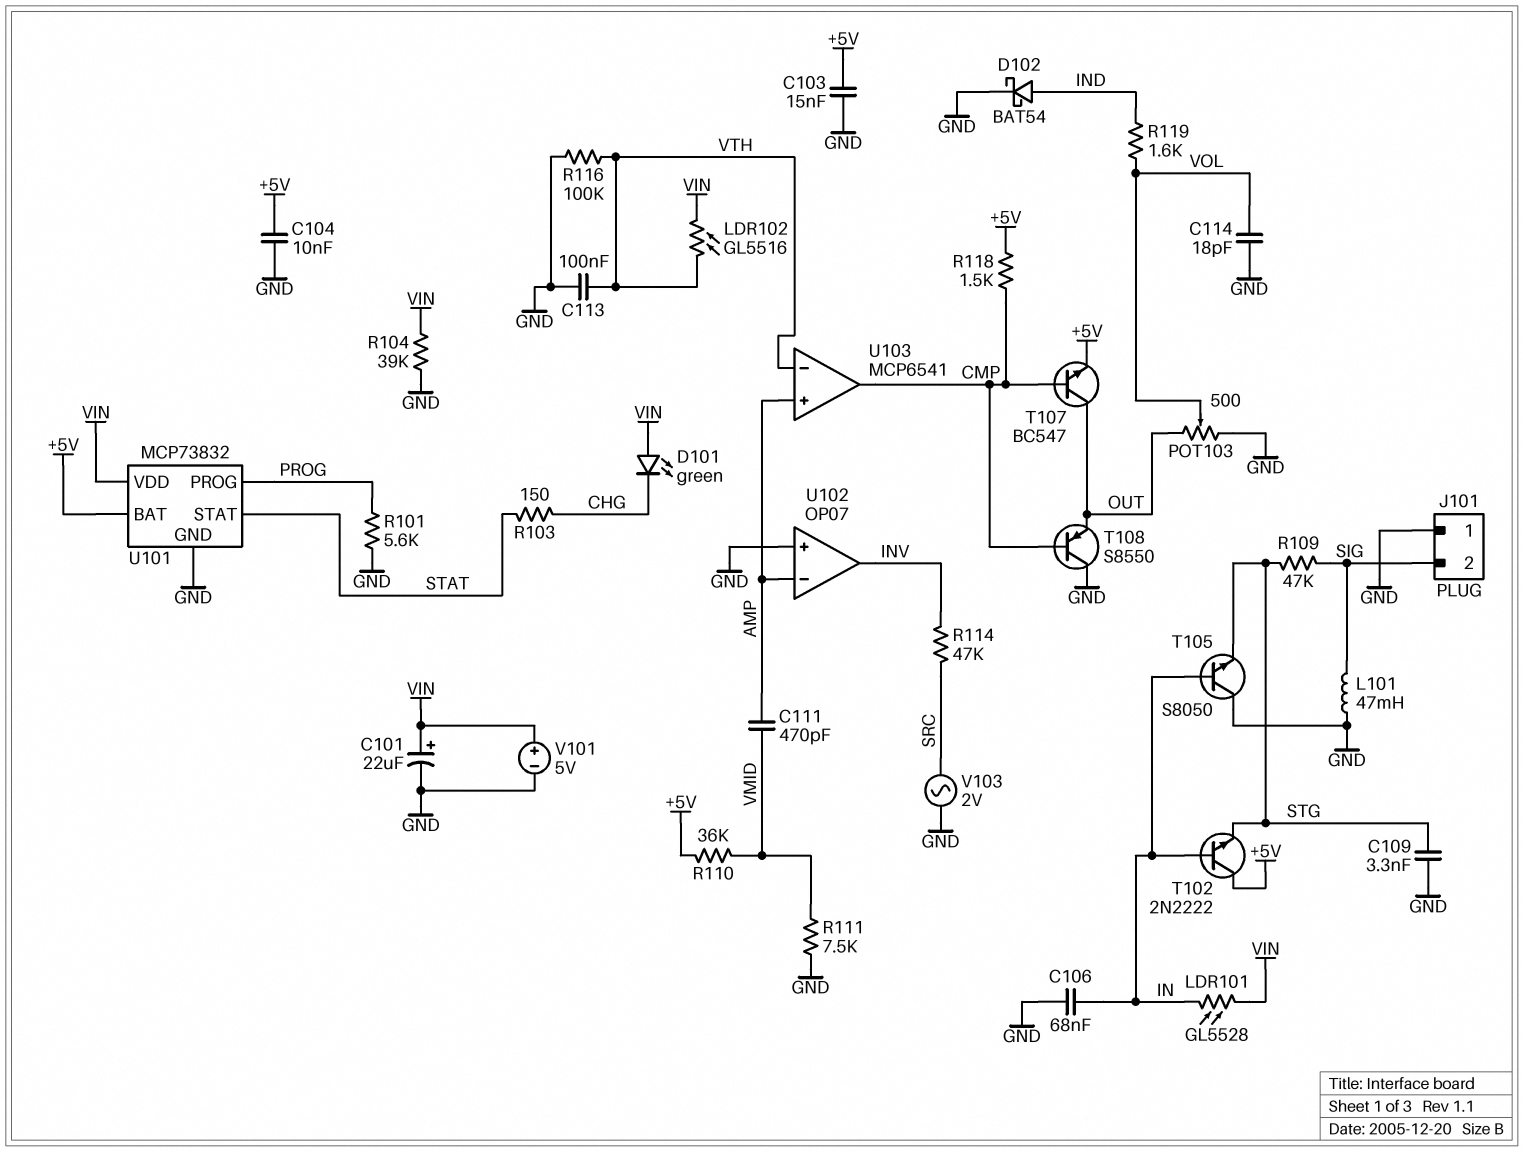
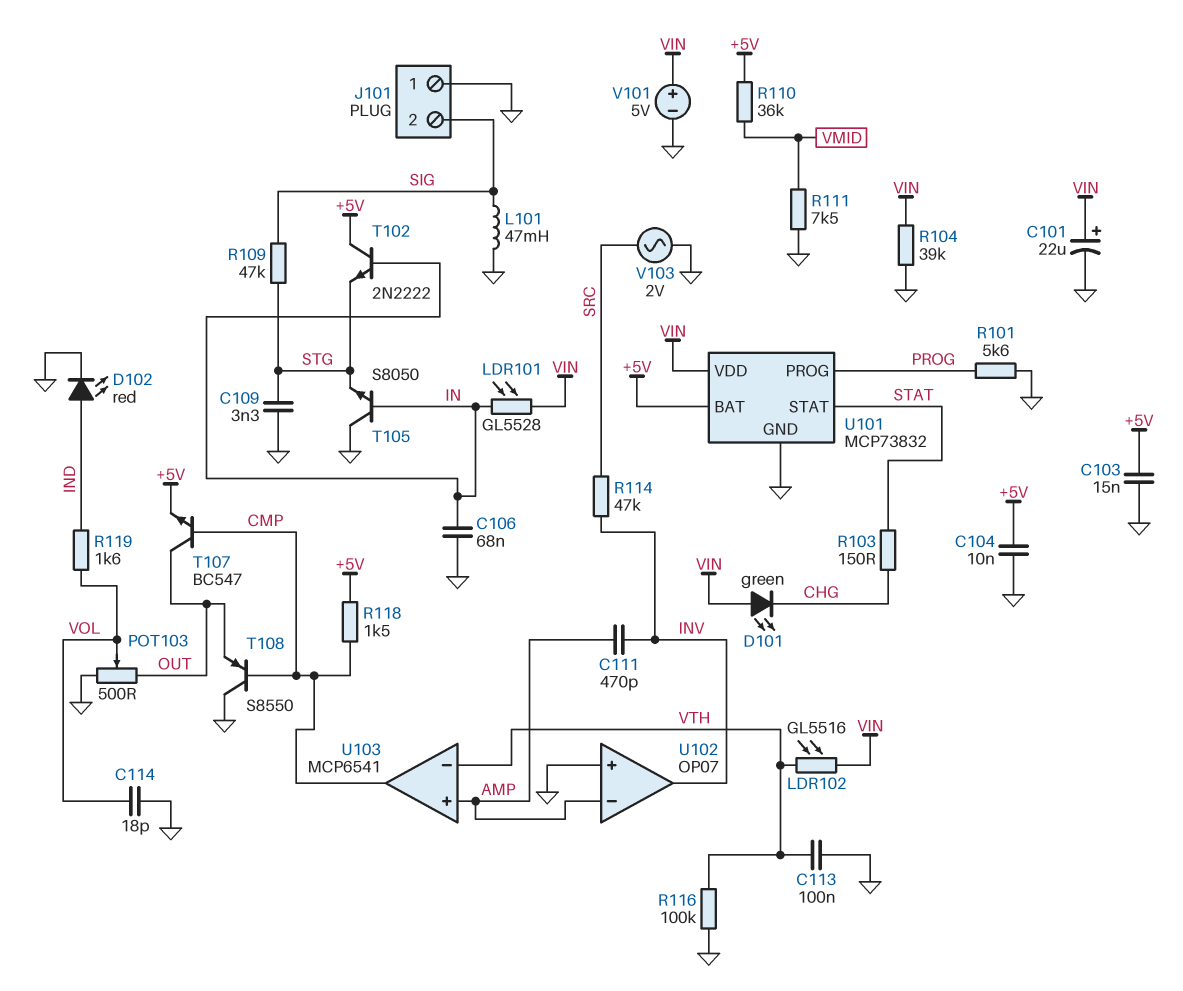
C111: 470pF (AMP, VMID) -> 470pF (AMP, INV)
D102: schottky BAT54 (A IND, K GND) -> LED red (A IND, K GND)

